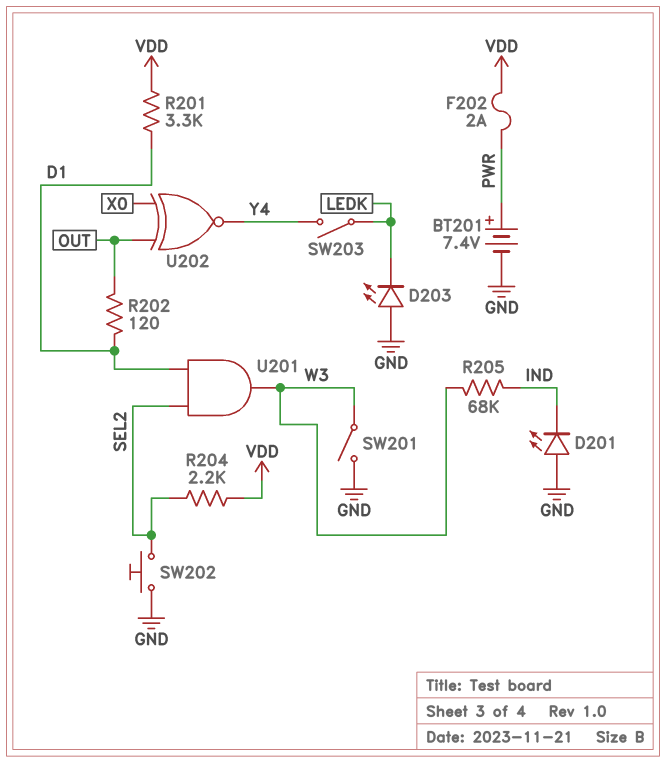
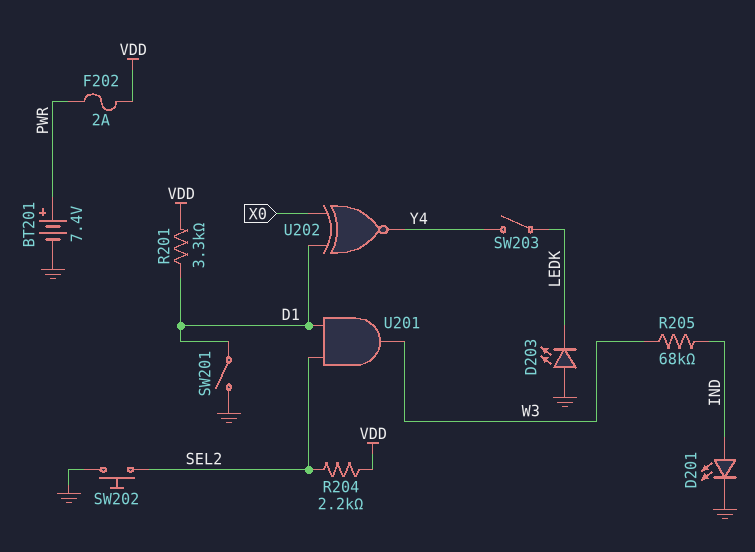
D201: LED (A GND, K IND) -> LED (A IND, K GND)
R202: 120 (D1, OUT) -> none
SW201: switch (GND, W3) -> switch (D1, GND)
U202: XNOR (in OUT, in X0, out Y4) -> XNOR (in D1, in X0, out Y4)

